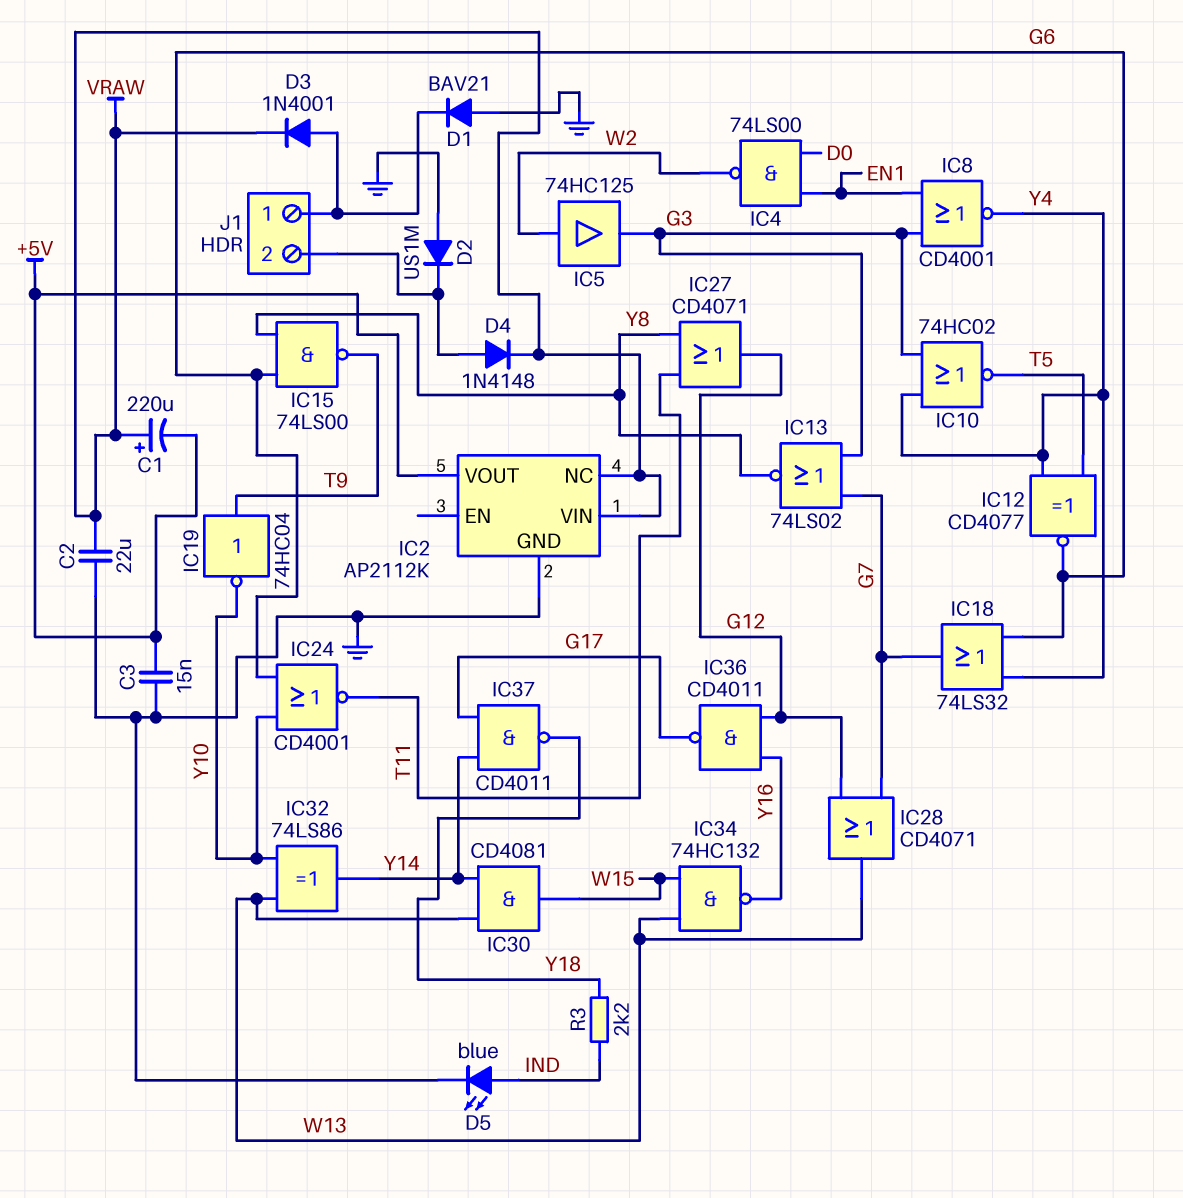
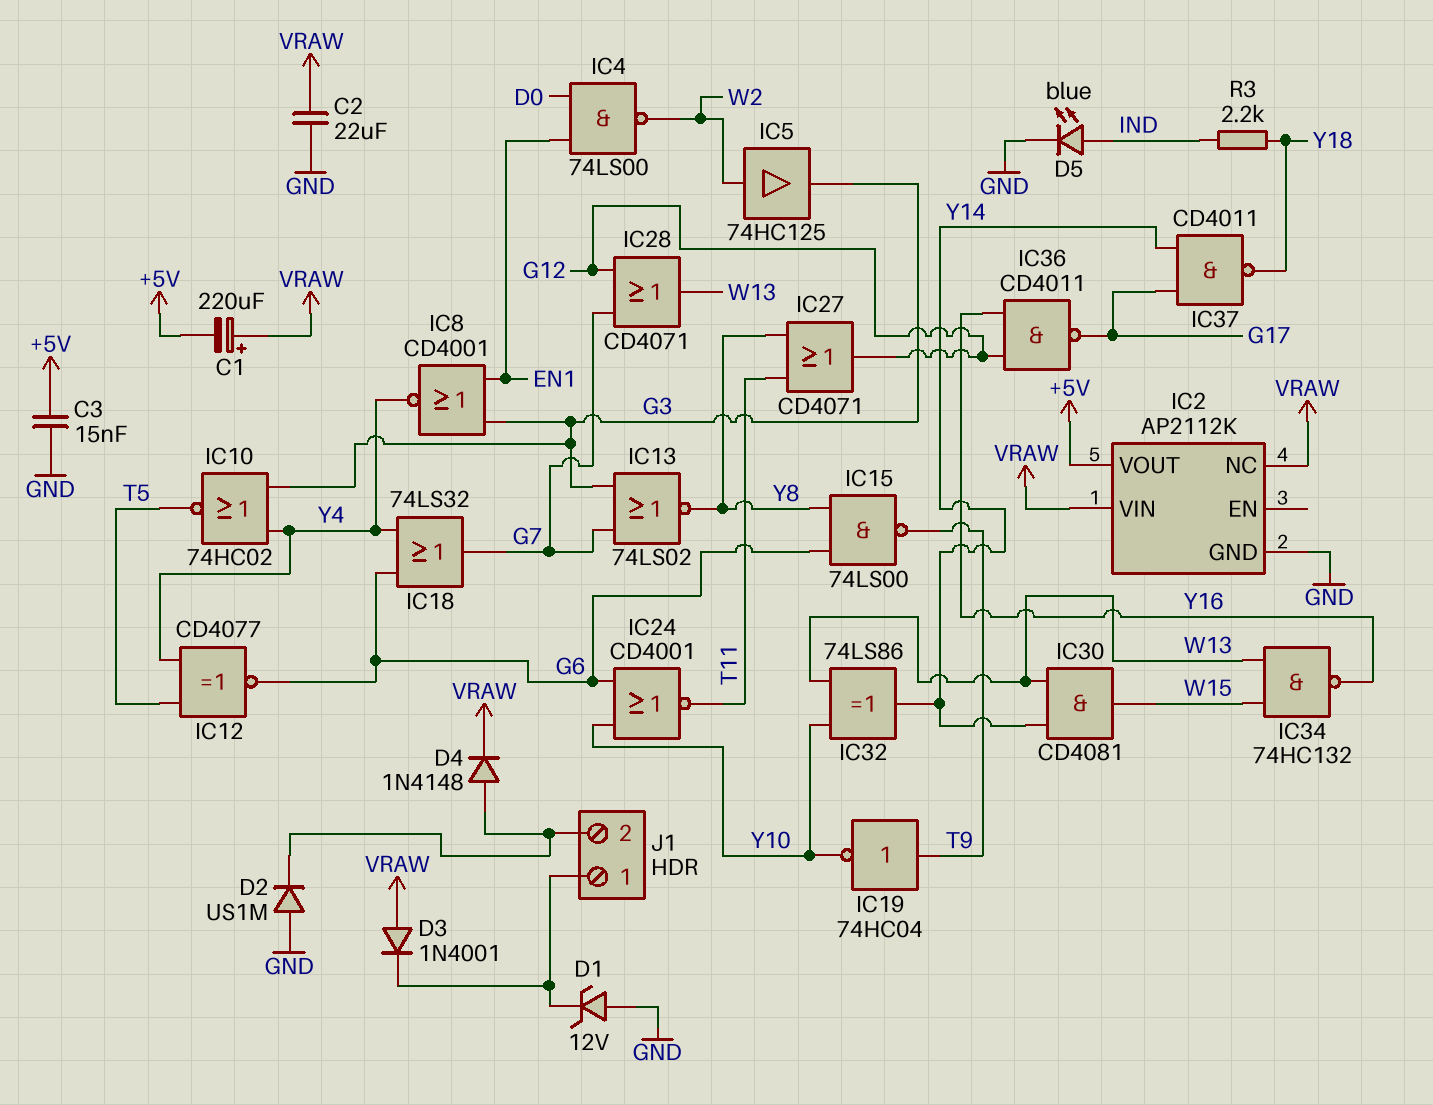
D1: diode BAV21 (A GND, K J1/1) -> zener 12V (A GND, K J1/1)
D3: diode 1N4001 (A J1/1, K VRAW) -> diode 1N4001 (A VRAW, K J1/1)

